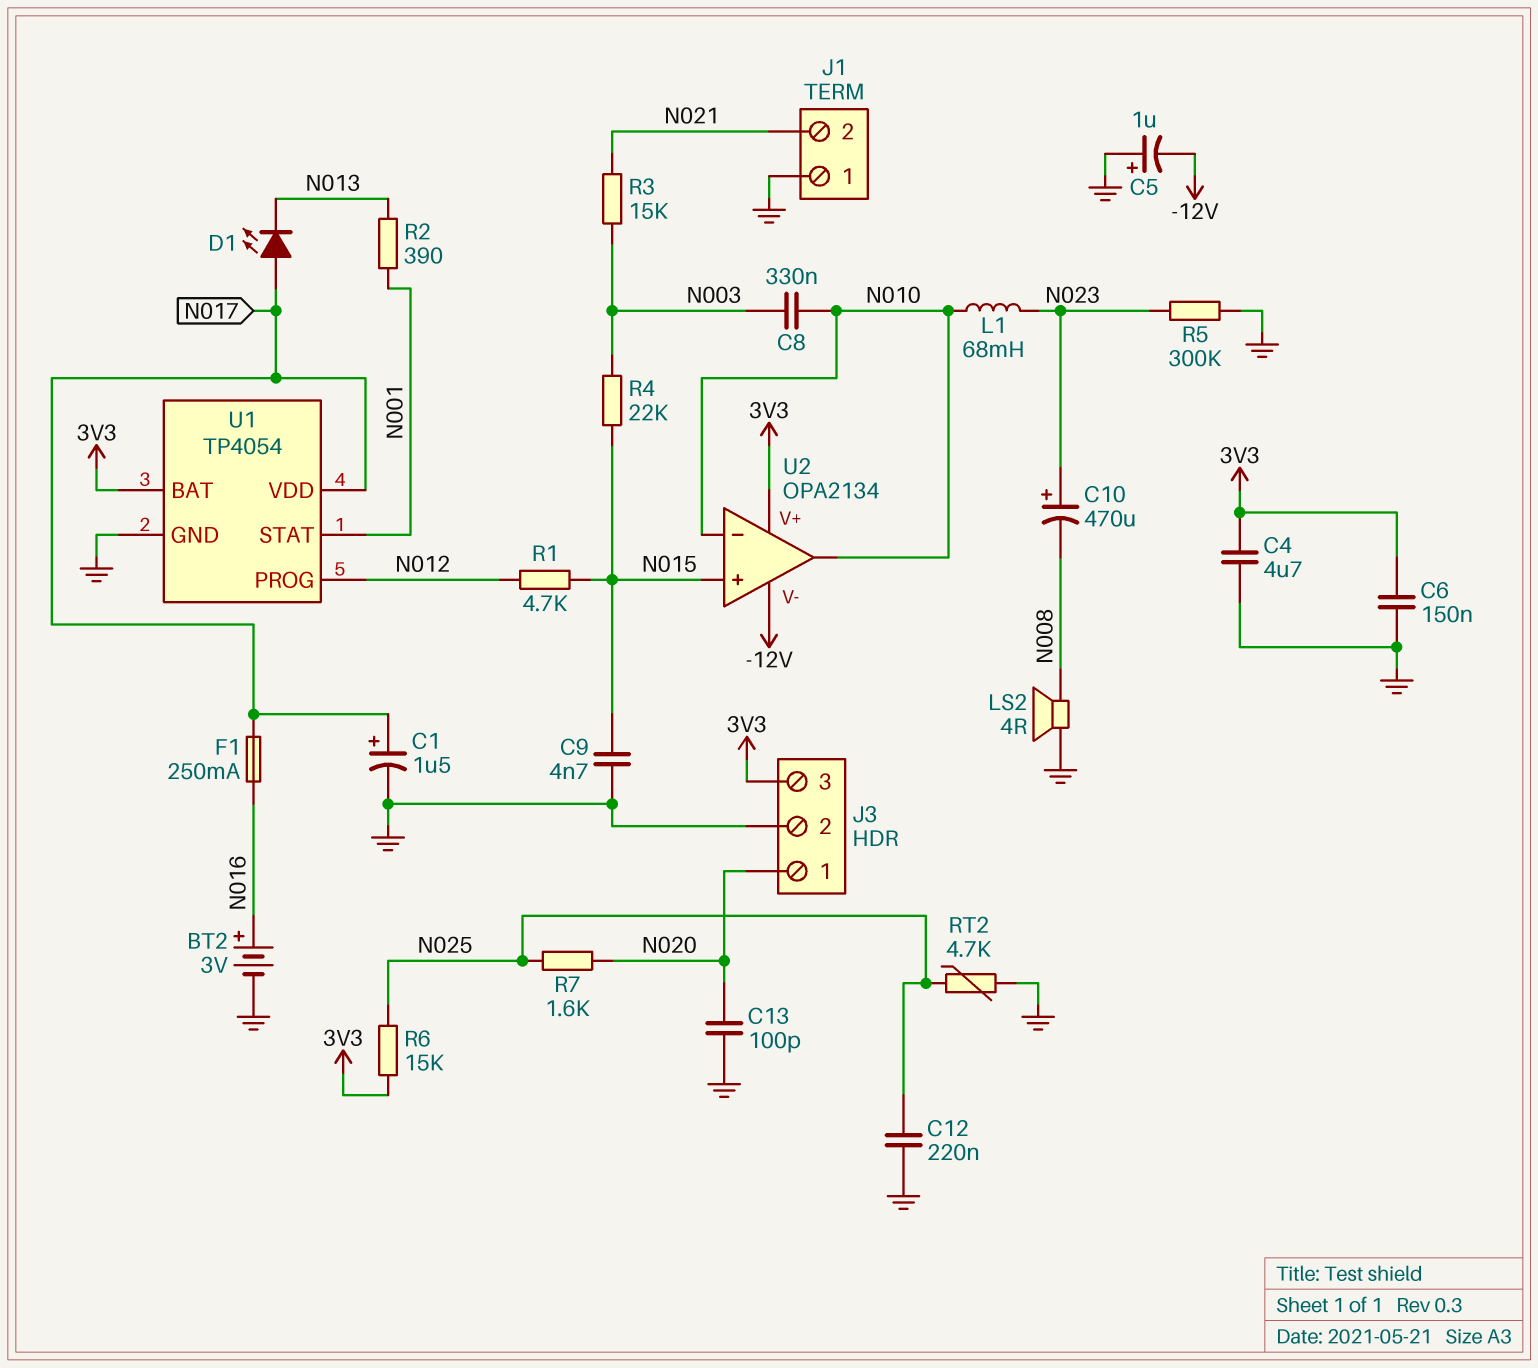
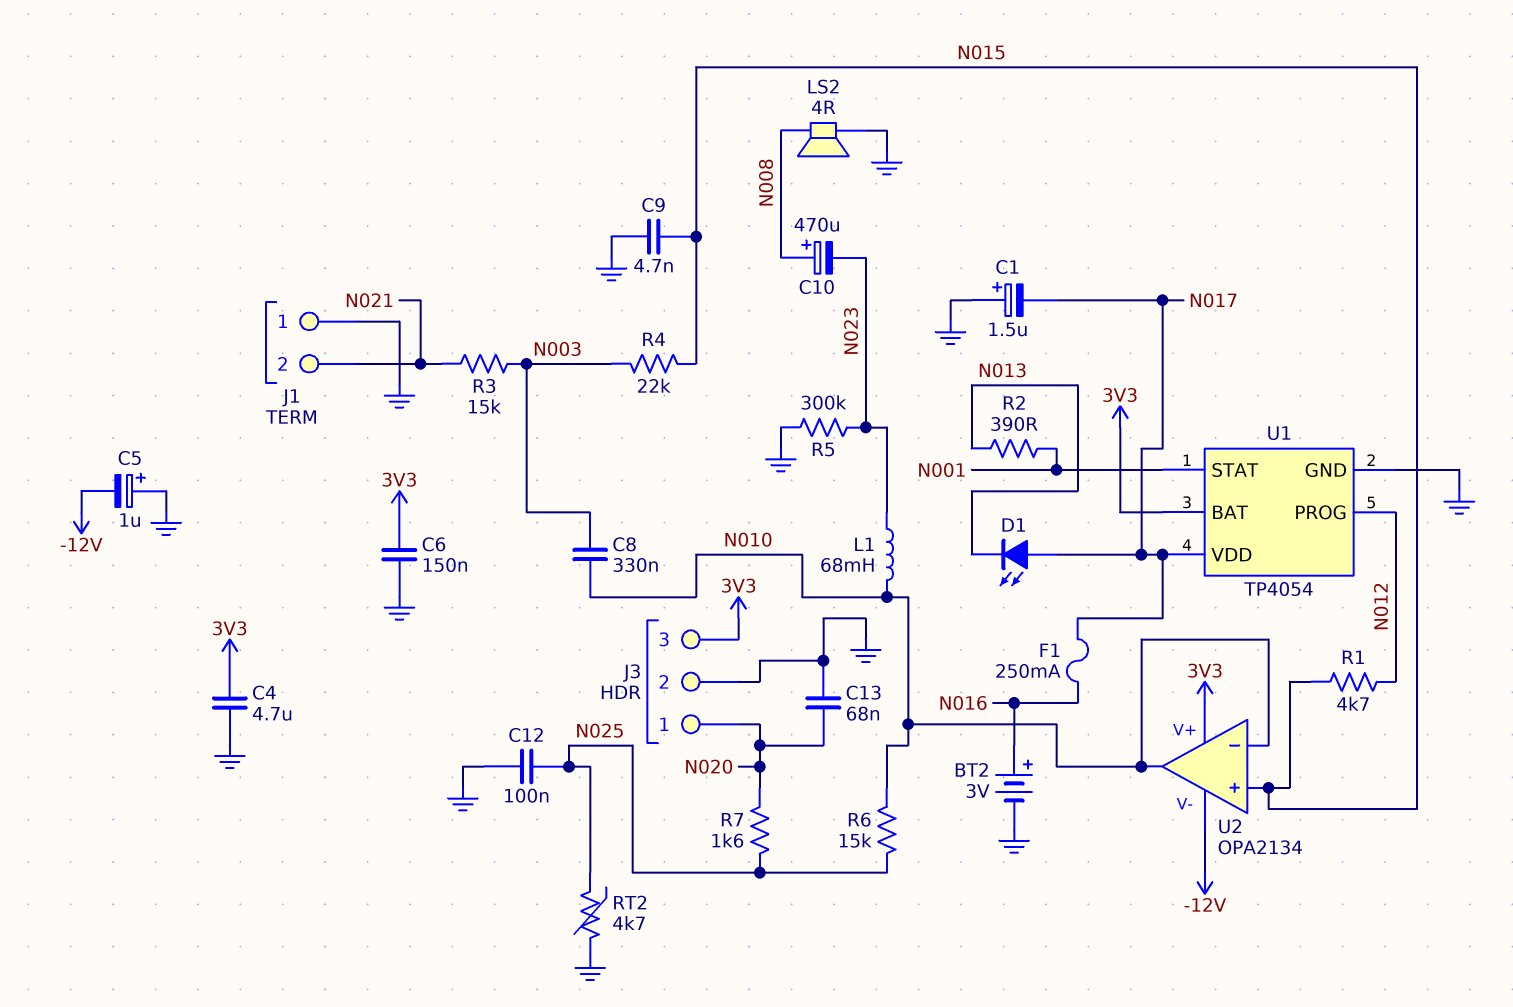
C1: 1.5uF (plus N017, minus GND) -> 1.5uF (plus GND, minus N017)
C10: 470uF (plus N023, minus N008) -> 470uF (plus N008, minus N023)
C12: 220nF (GND, N025) -> 100nF (GND, N025)
C13: 100pF (GND, N020) -> 68nF (GND, N020)
R6: 15k (3V3, N025) -> 15k (N010, N025)

